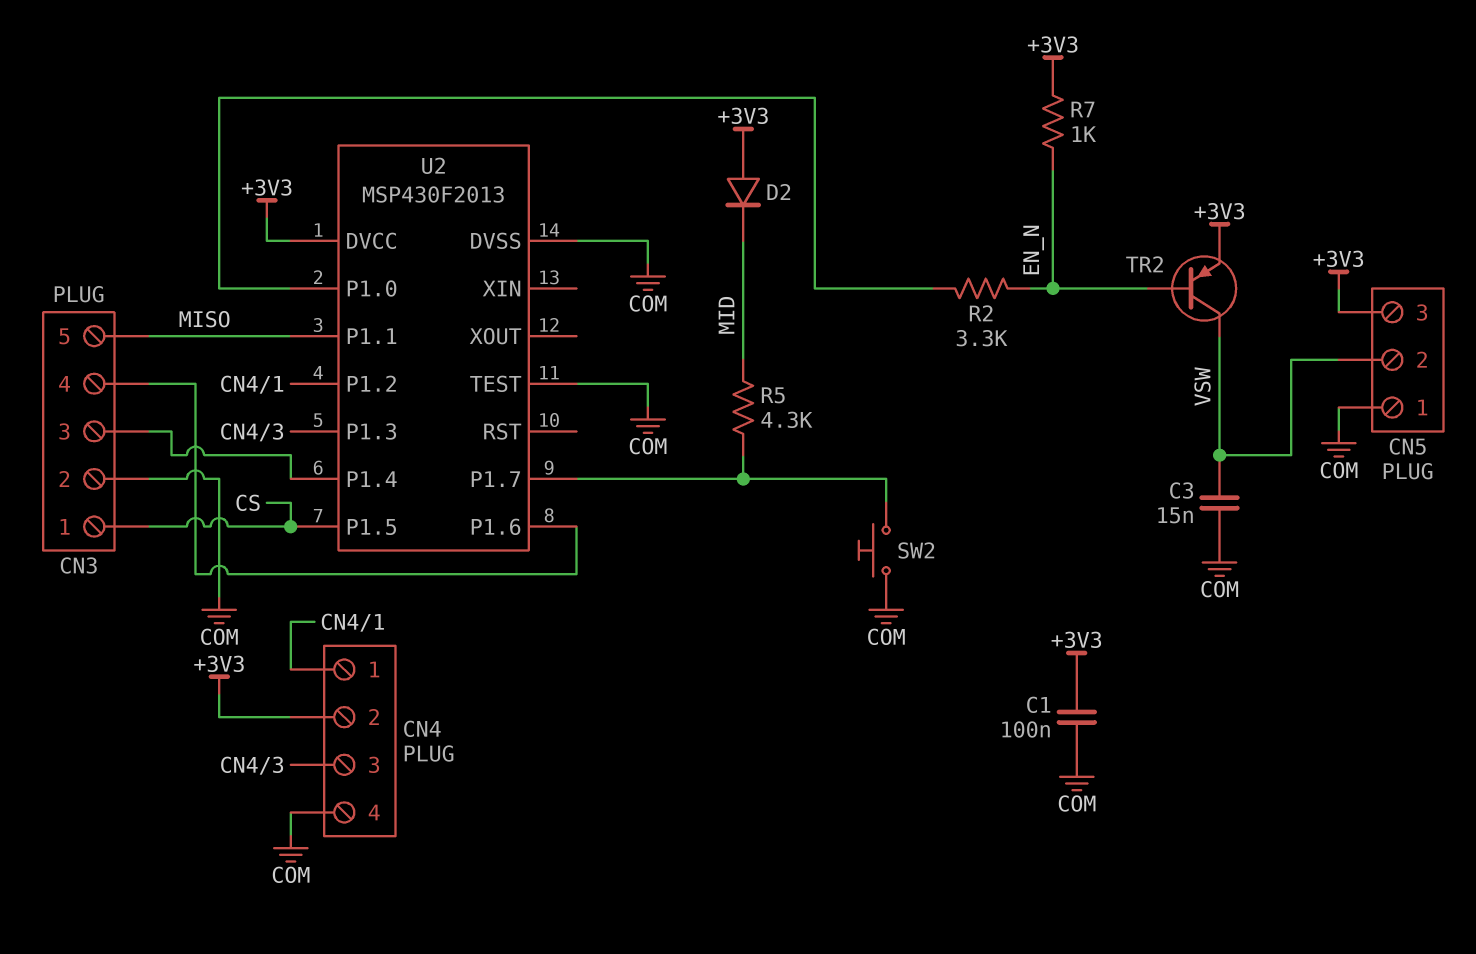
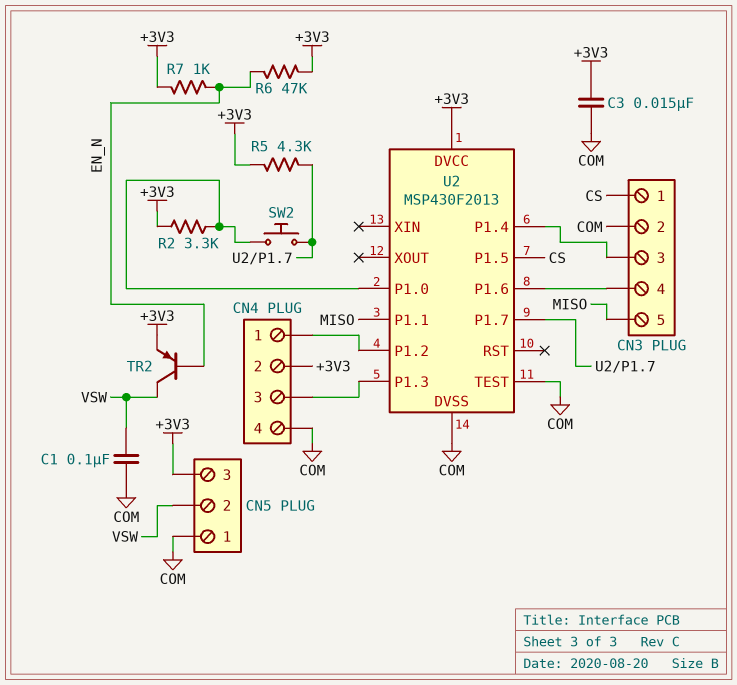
C1: 100nF (+3V3, COM) -> 100nF (COM, VSW)
C3: 15nF (COM, VSW) -> 15nF (+3V3, COM)
D2: diode (A +3V3, K MID) -> none
R2: 3.3k (EN_N, U2/P1.0) -> 3.3k (+3V3, U2/P1.0)
R5: 4.3k (MID, U2/P1.7) -> 4.3k (+3V3, U2/P1.7)
R6: none -> 47k (+3V3, EN_N)
SW2: button (COM, U2/P1.7) -> button (U2/P1.0, U2/P1.7)

